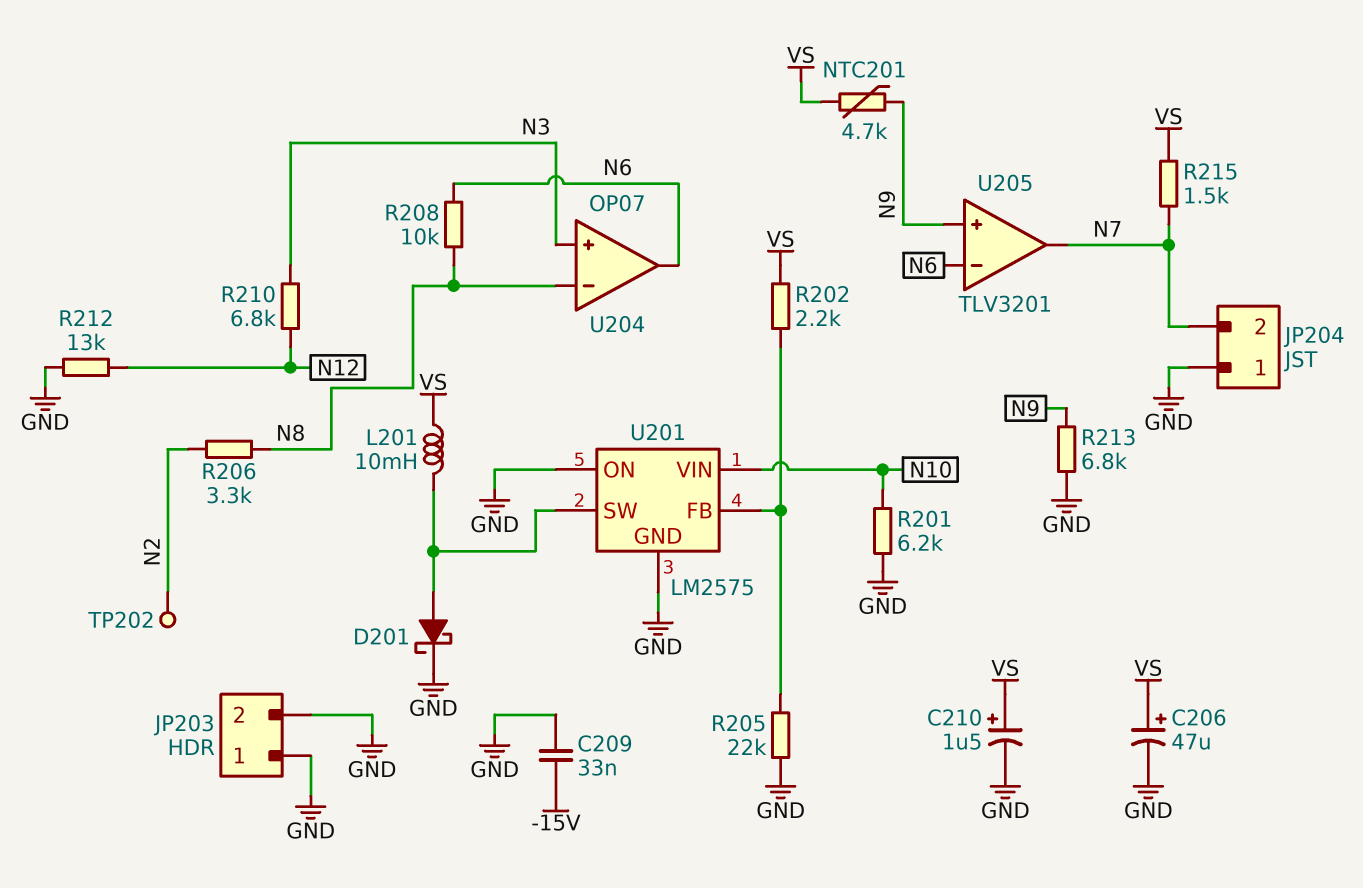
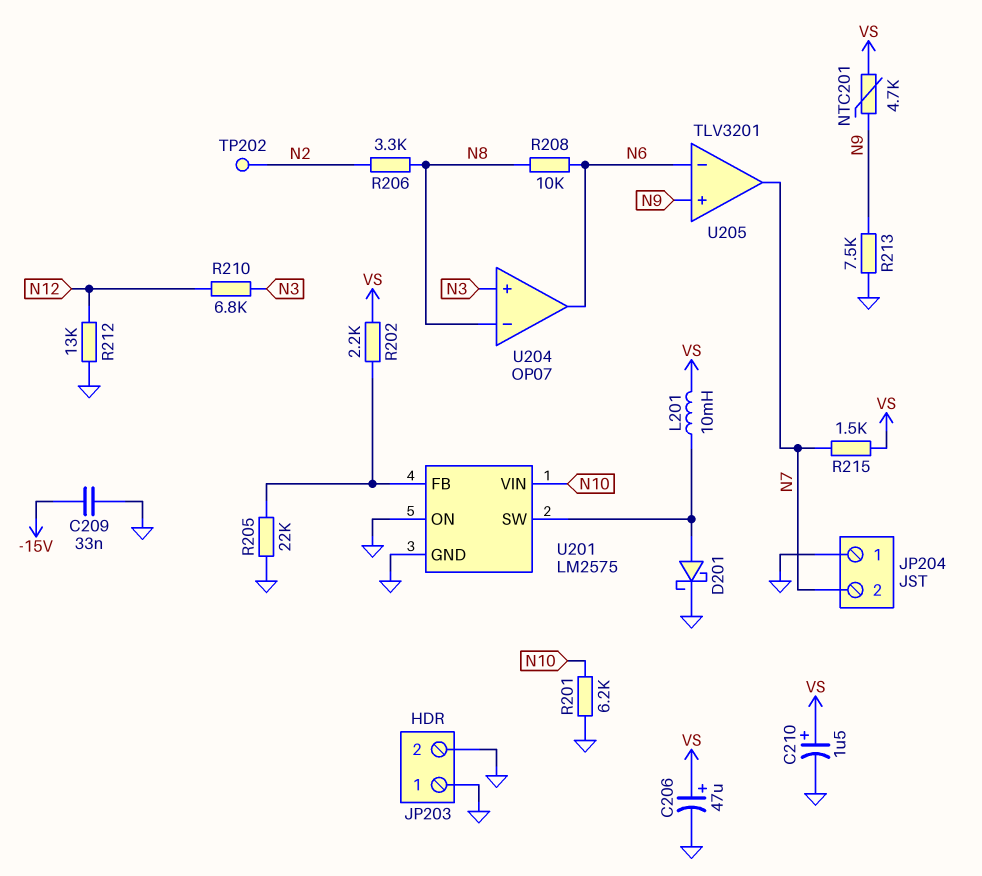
R213: 6.8k (GND, N9) -> 7.5k (GND, N9)

